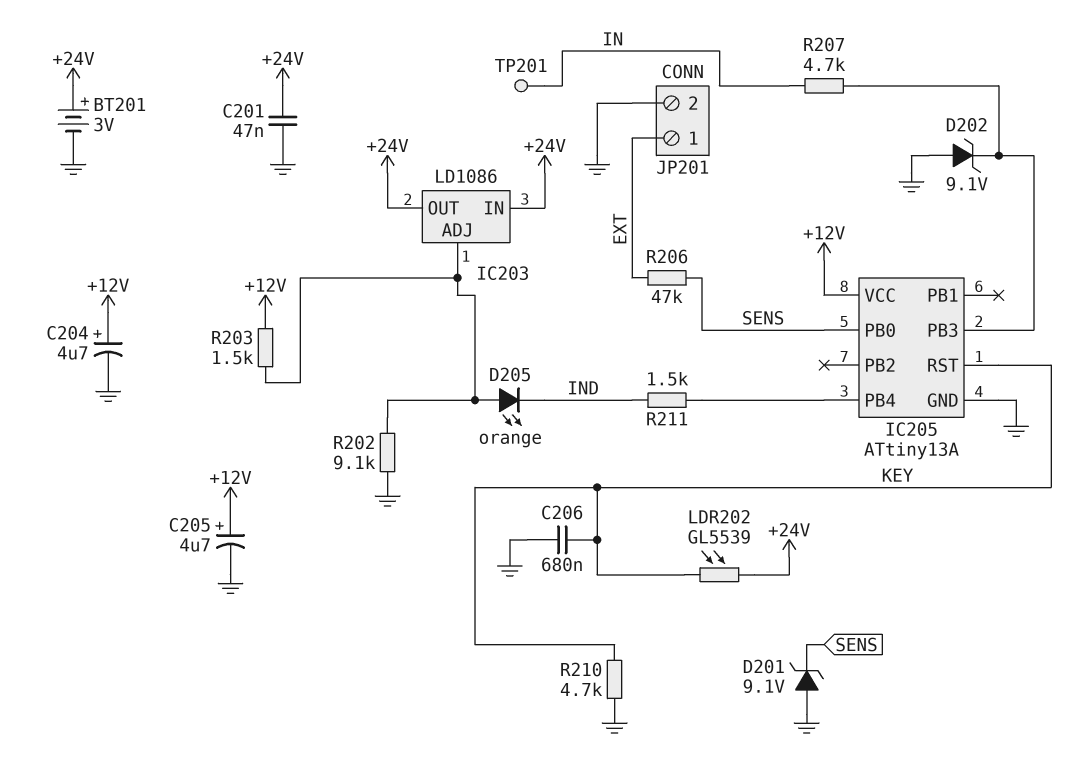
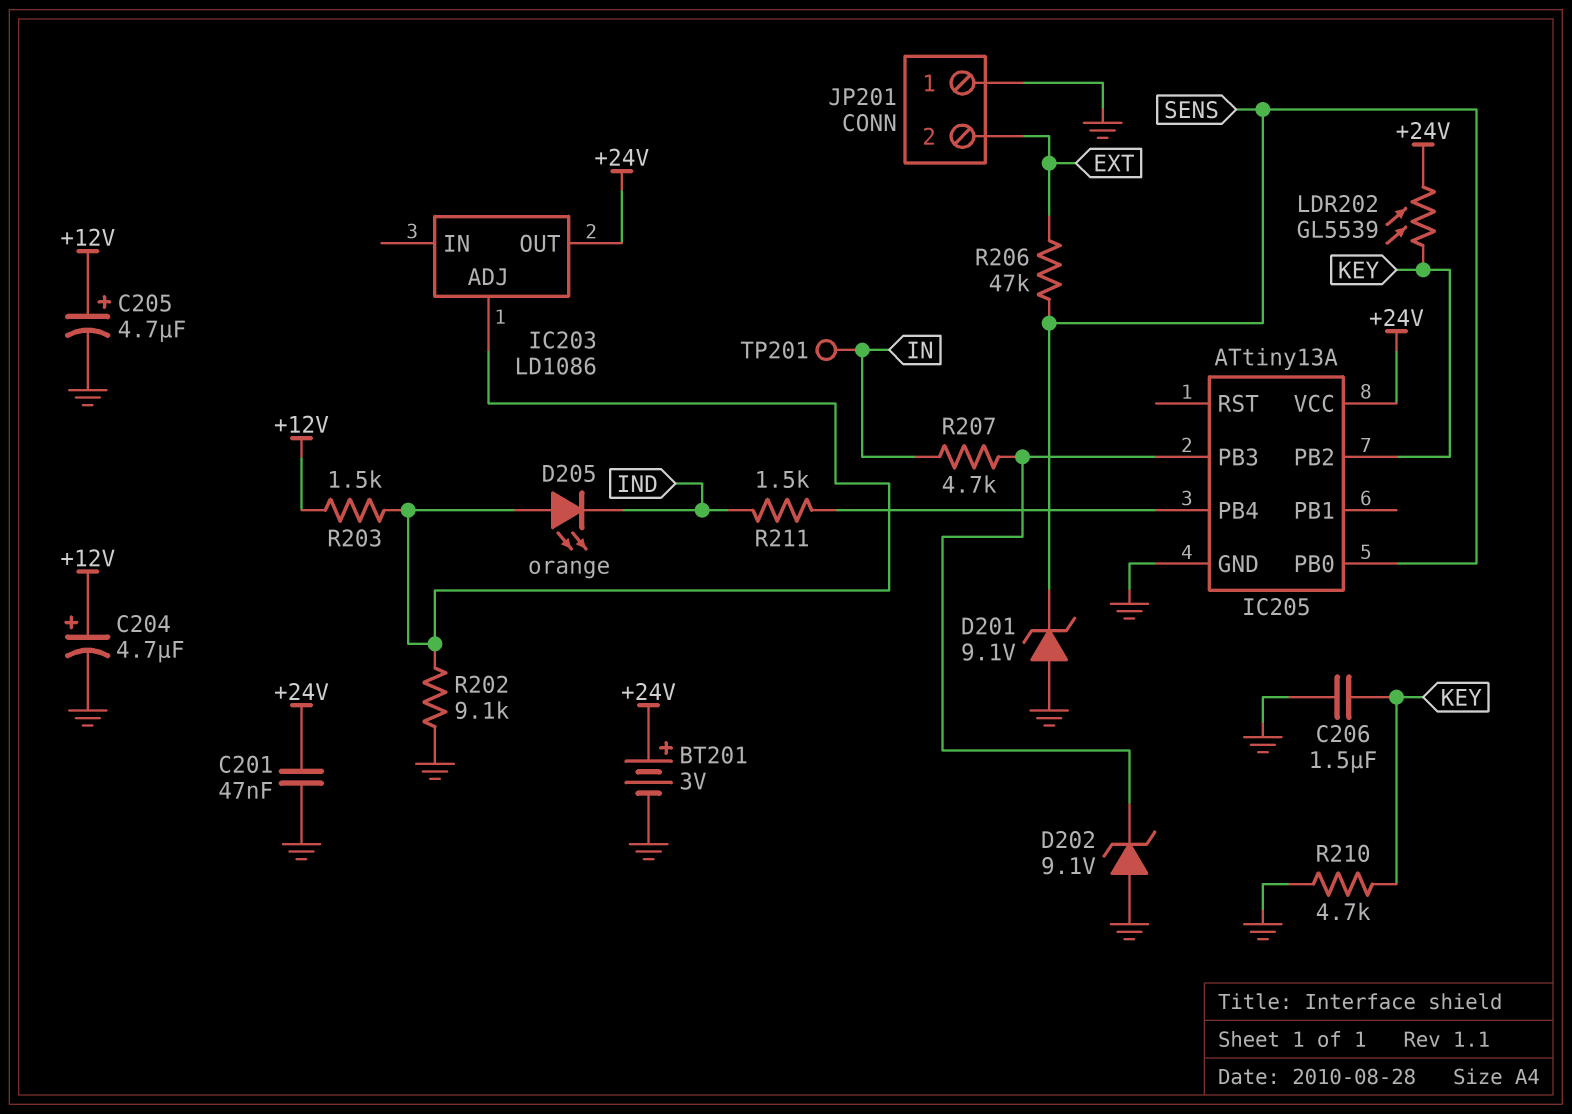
C206: 680nF (GND, KEY) -> 1.5uF (GND, KEY)
IC203 pin IN: +24V -> none
IC205 pin PB2: none -> KEY
IC205 pin RST: KEY -> none
IC205 pin VCC: +12V -> +24V
JP201 pin 1: EXT -> GND
JP201 pin 2: GND -> EXT

